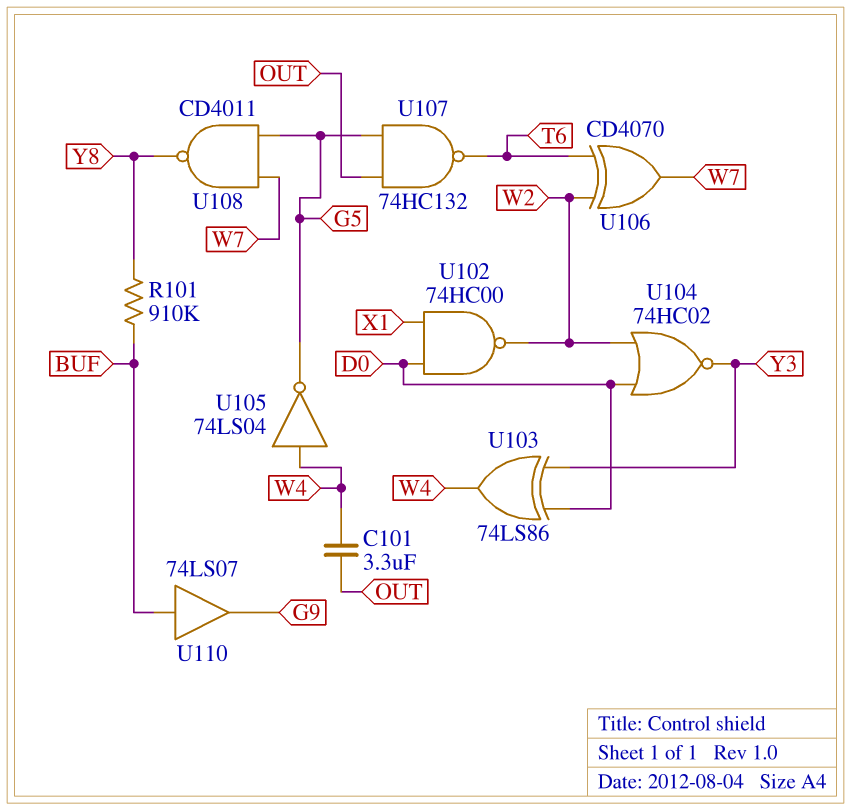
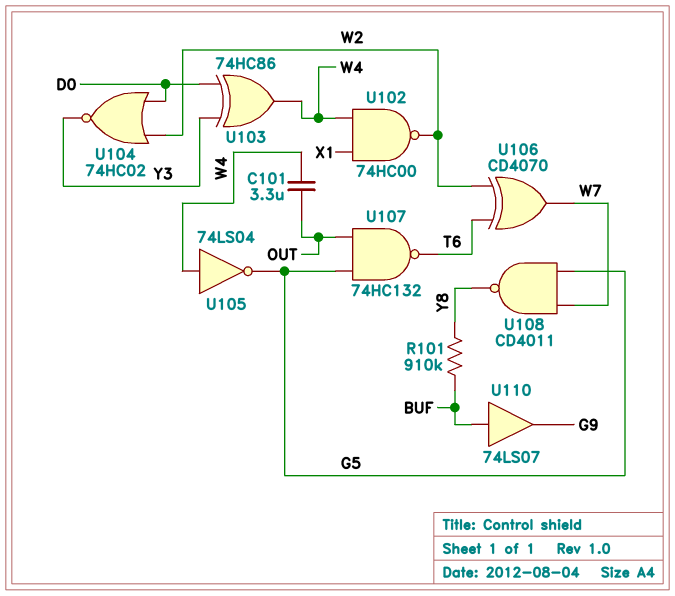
U102: NAND 74HC00 (in D0, in X1, out W2) -> NAND 74HC00 (in W4, in X1, out W2)
U103: XOR 74LS86 (in D0, in Y3, out W4) -> XOR 74HC86 (in D0, in Y3, out W4)

